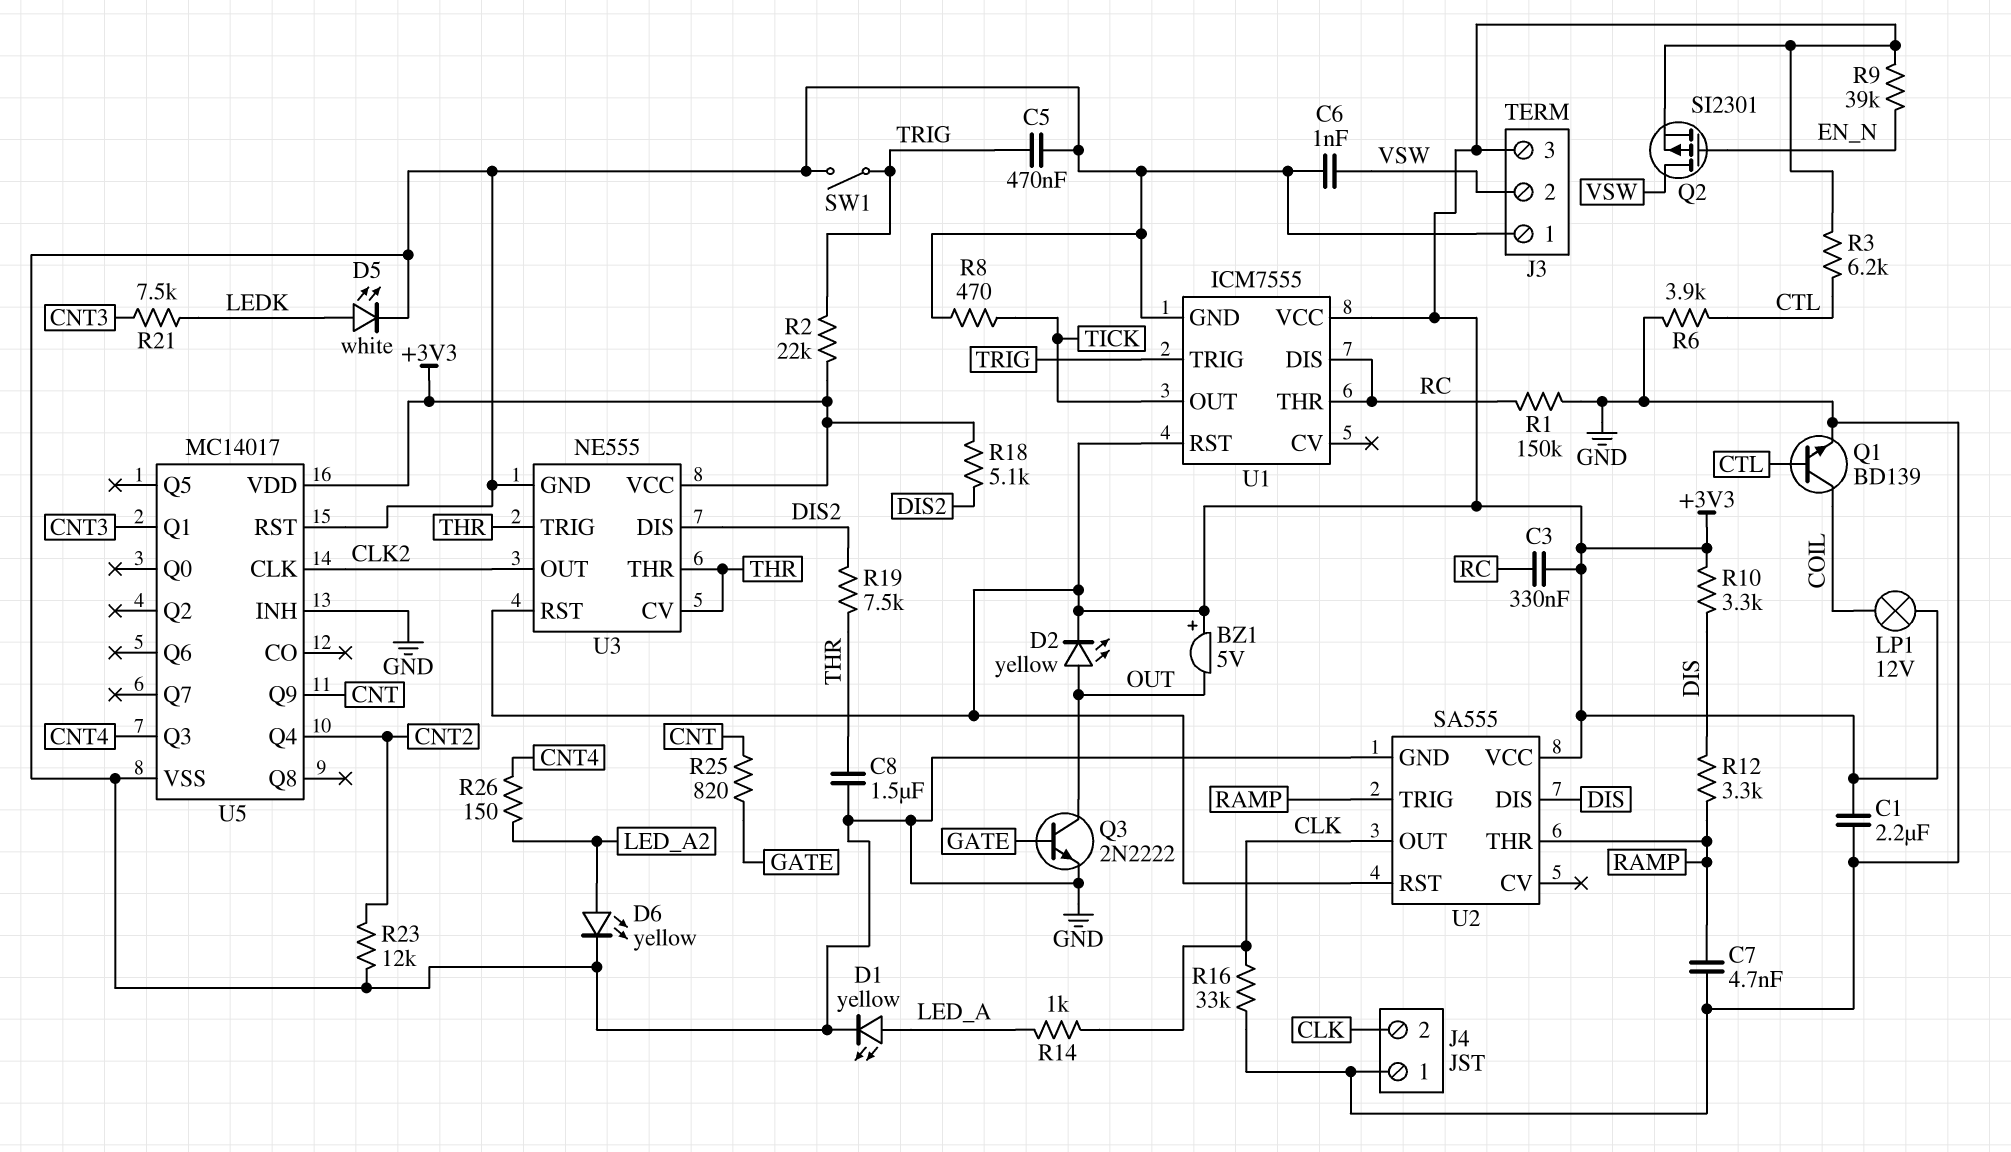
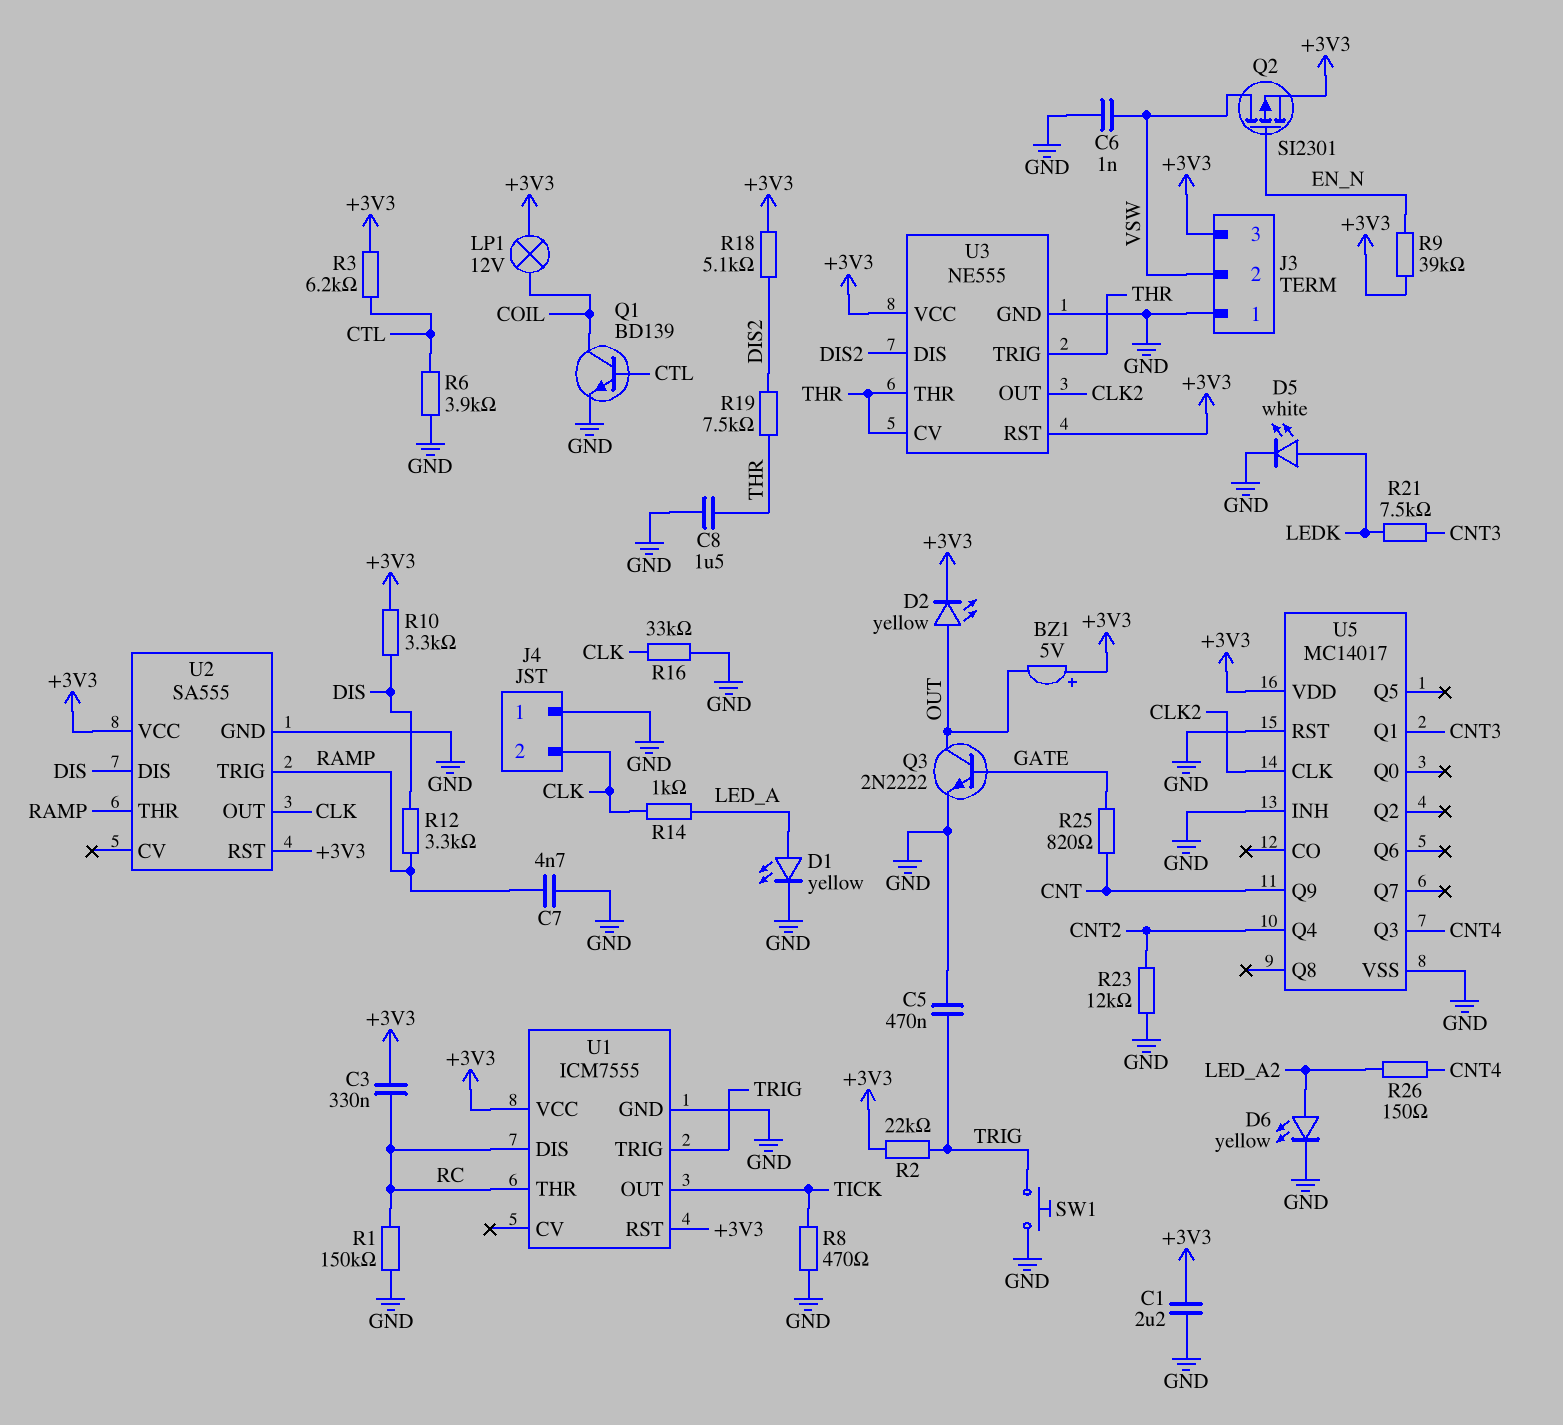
SW1: switch (GND, TRIG) -> button (GND, TRIG)

